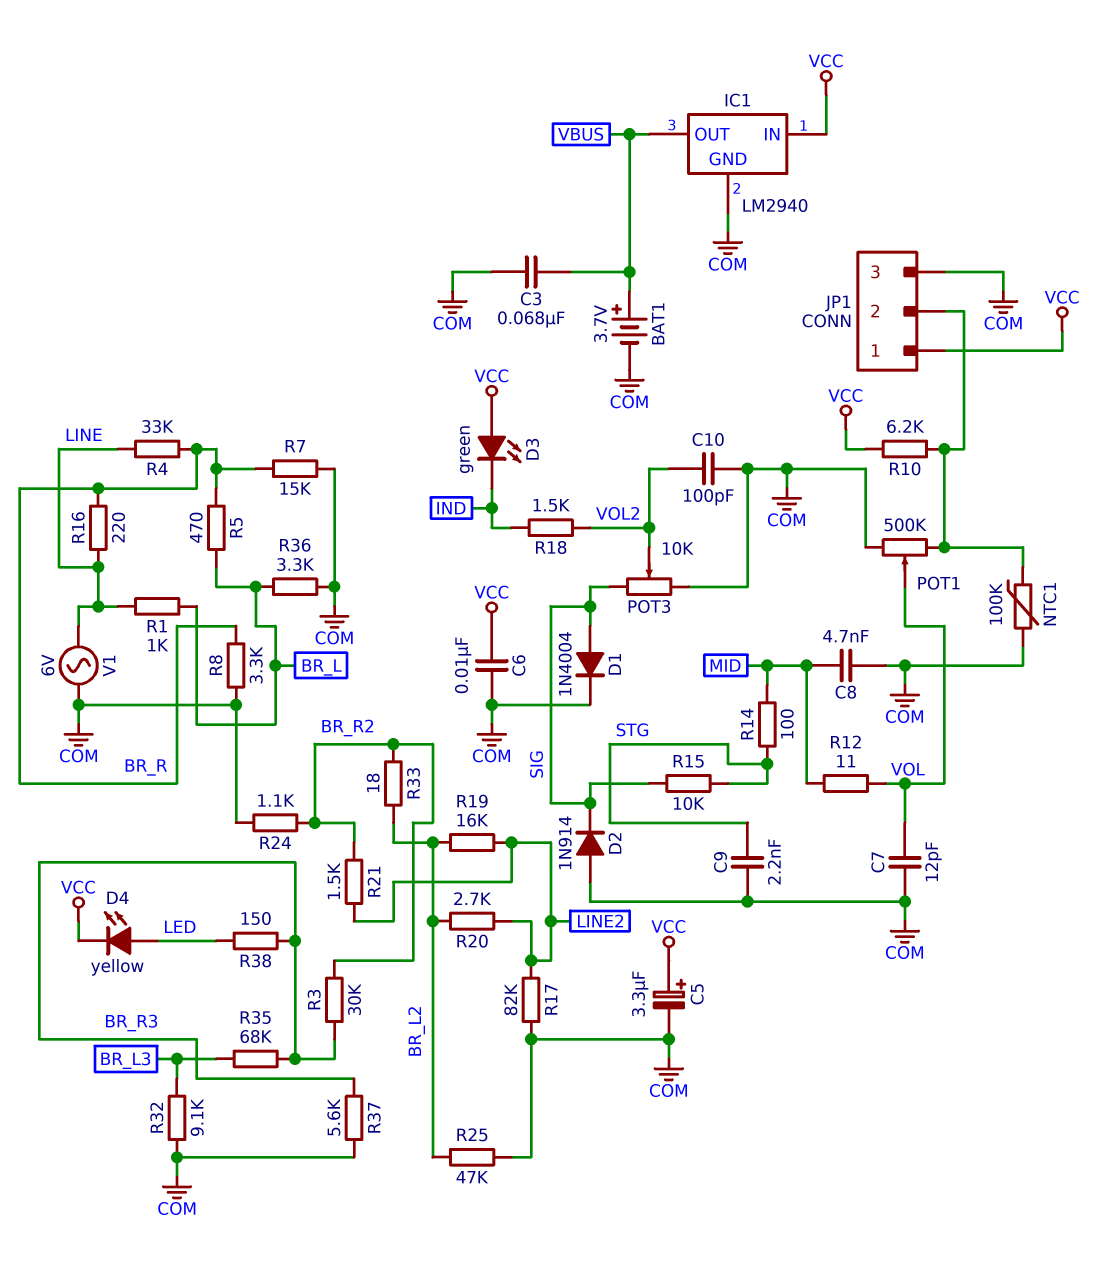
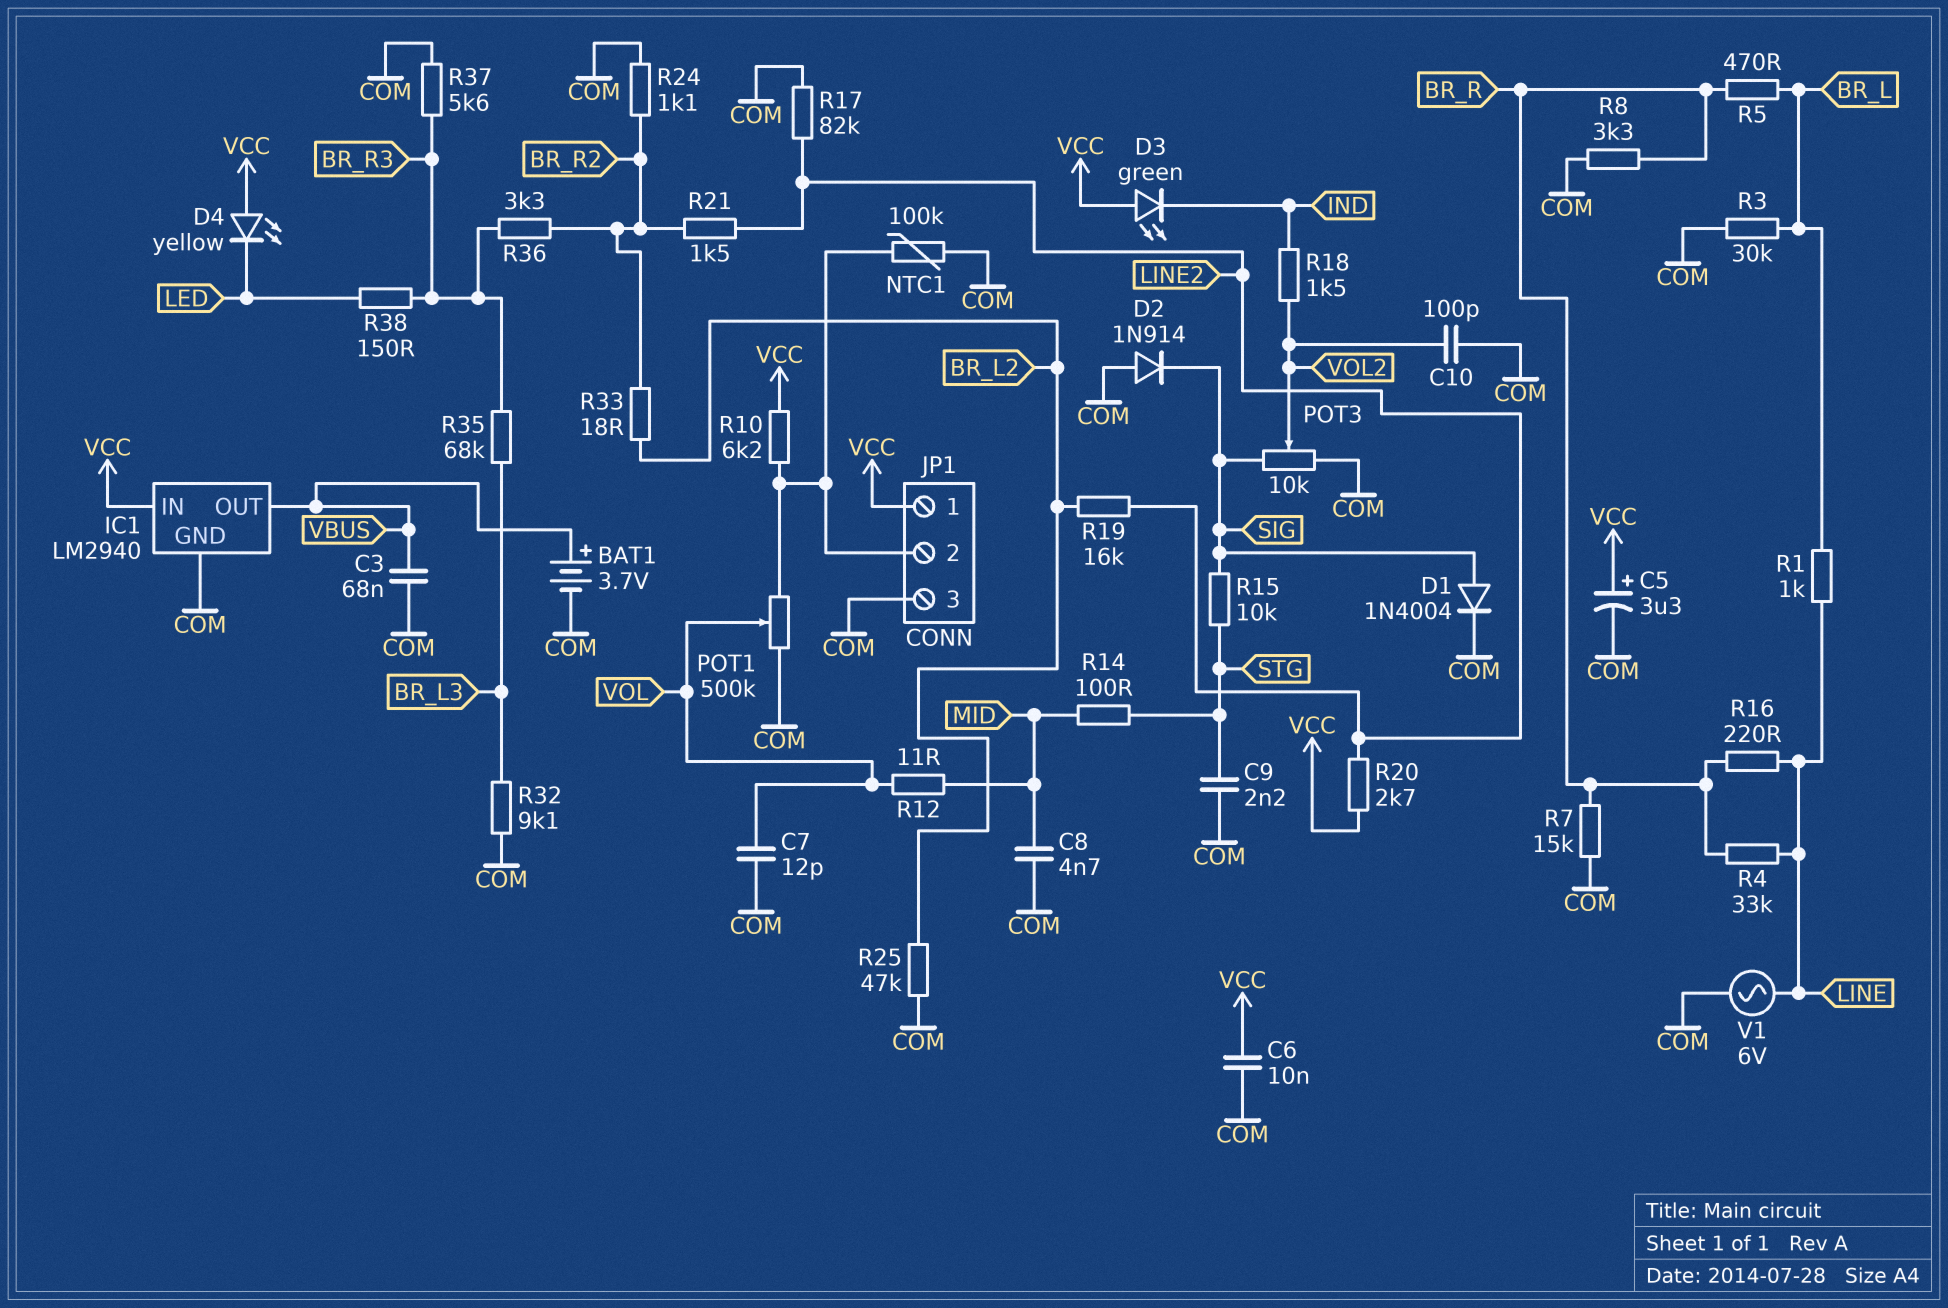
D4: LED yellow (A LED, K VCC) -> LED yellow (A VCC, K LED)
R3: 30k (BR_R2, BR_R3) -> 30k (BR_L, COM)
R20: 2.7k (BR_L2, LINE2) -> 2.7k (LINE2, VCC)
R36: 3.3k (BR_L, COM) -> 3.3k (BR_R2, BR_R3)

